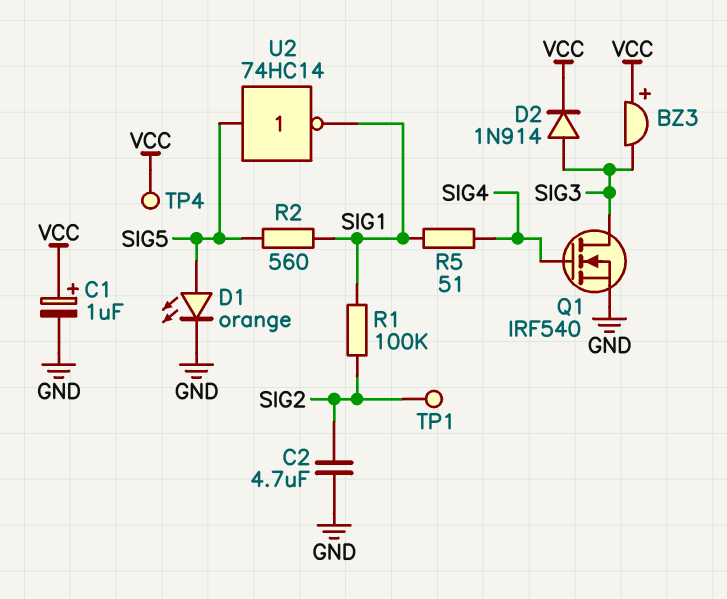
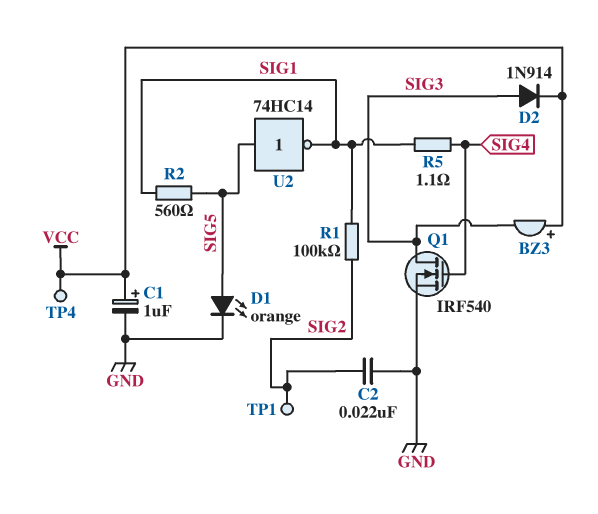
C2: 4.7uF (GND, SIG2) -> 22nF (GND, SIG2)
R5: 51 (SIG1, SIG4) -> 1.1 (SIG1, SIG4)

